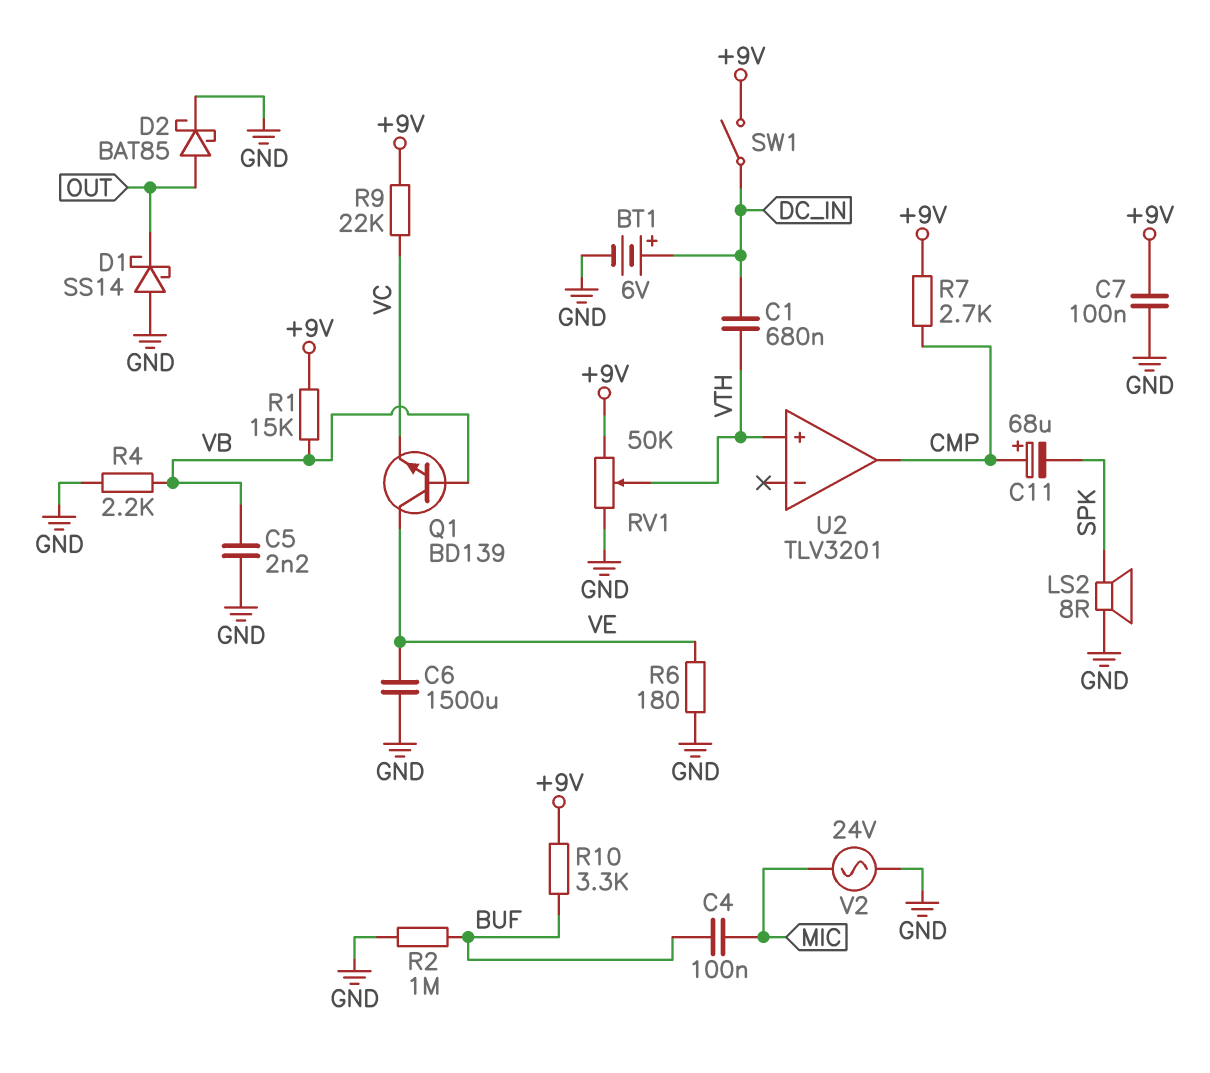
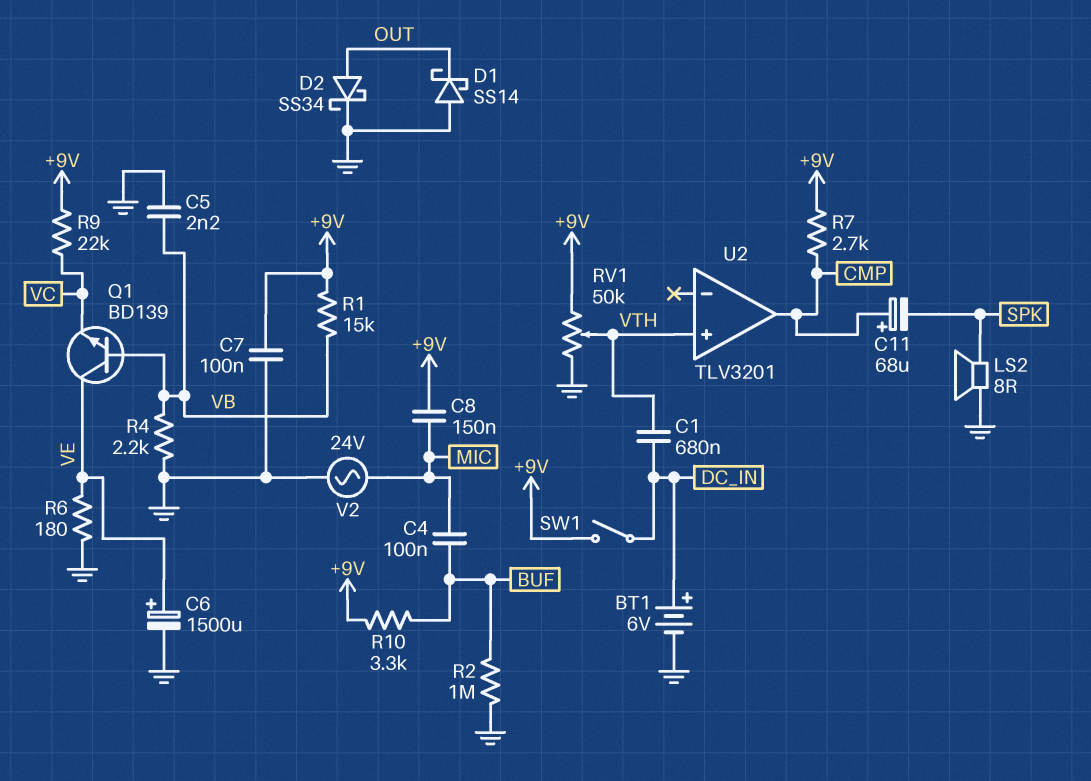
C6: 1500uF (GND, VE) -> 1500uF (plus VE, minus GND)
C8: none -> 150nF (+9V, MIC)
D2: schottky BAT85 (A OUT, K GND) -> schottky SS34 (A OUT, K GND)

